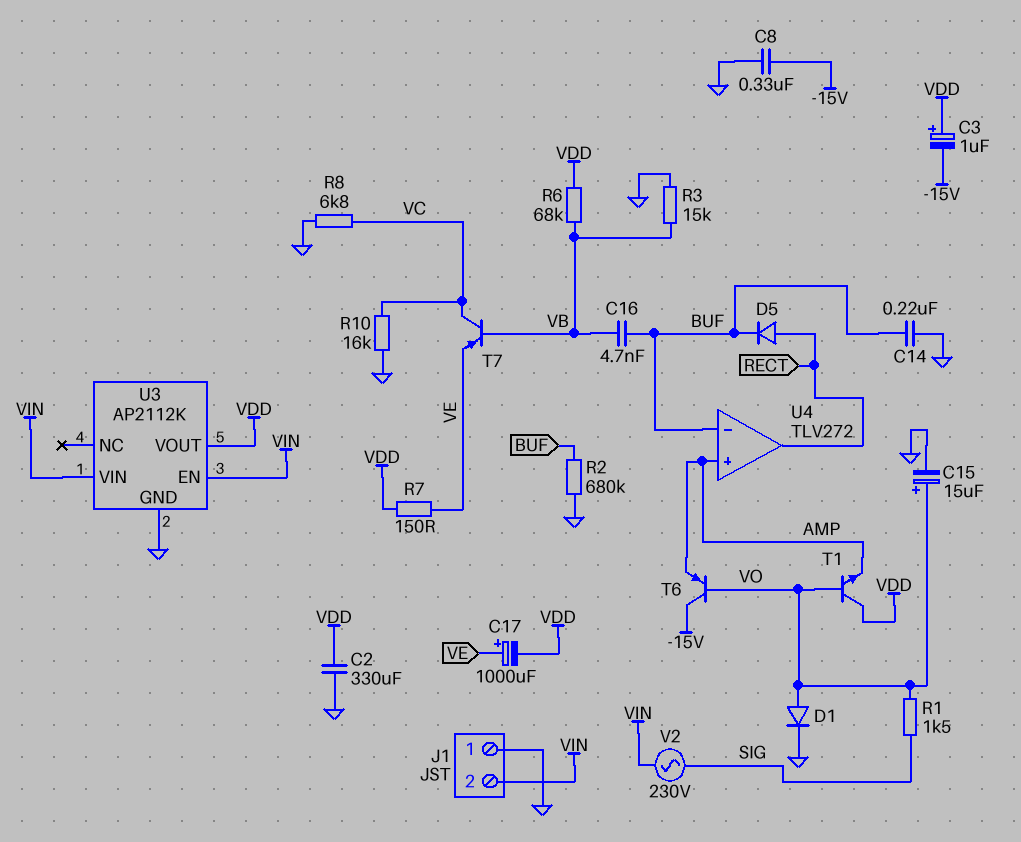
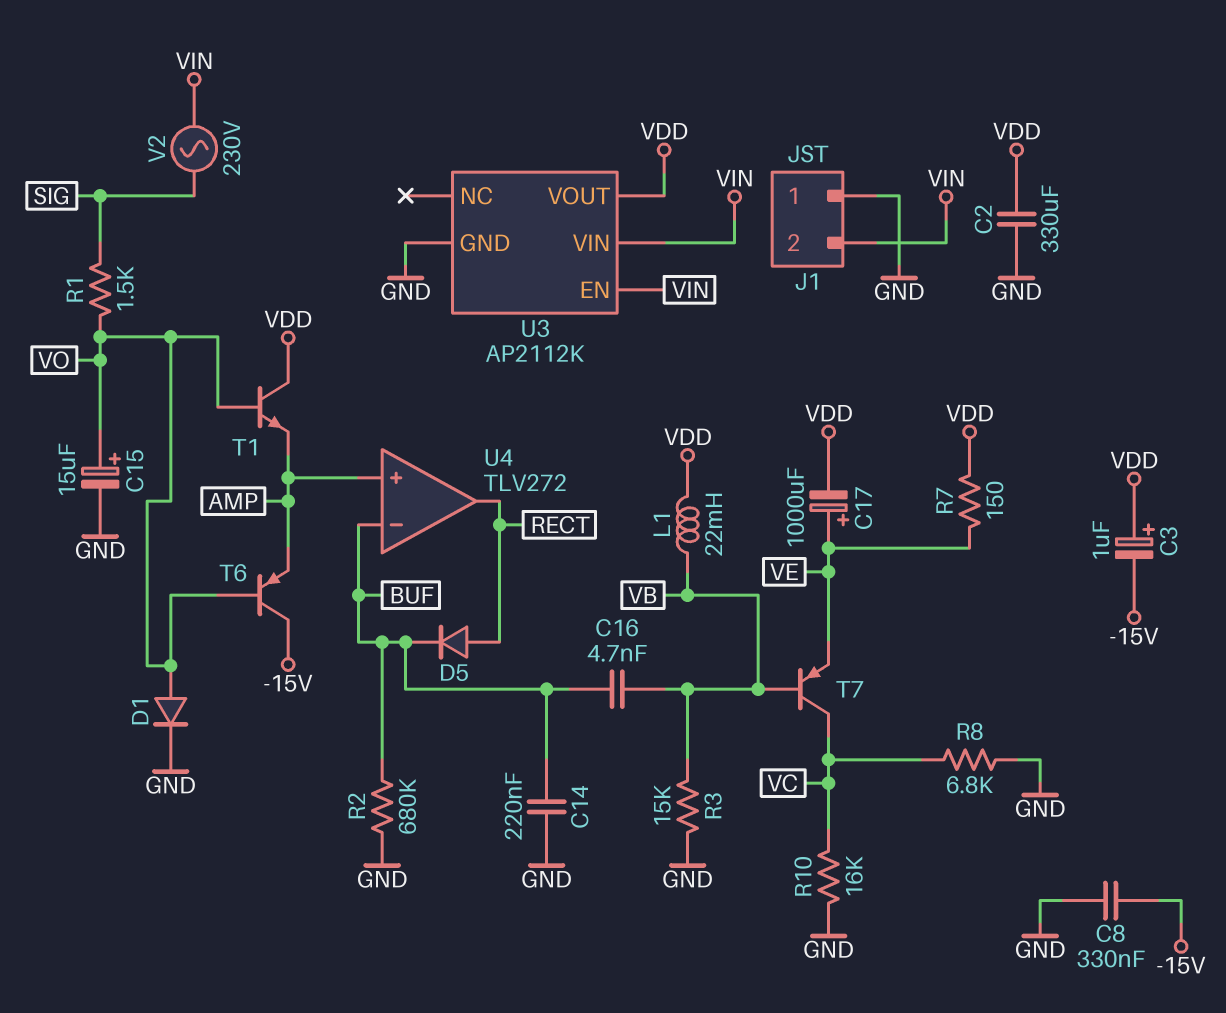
L1: none -> 22mH (VB, VDD)
R6: 68k (VB, VDD) -> none

